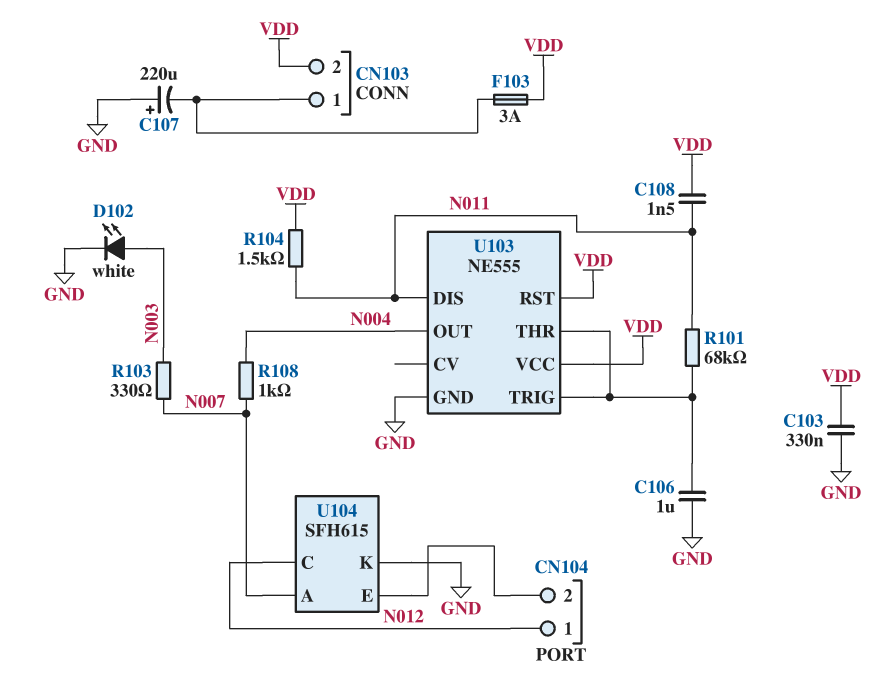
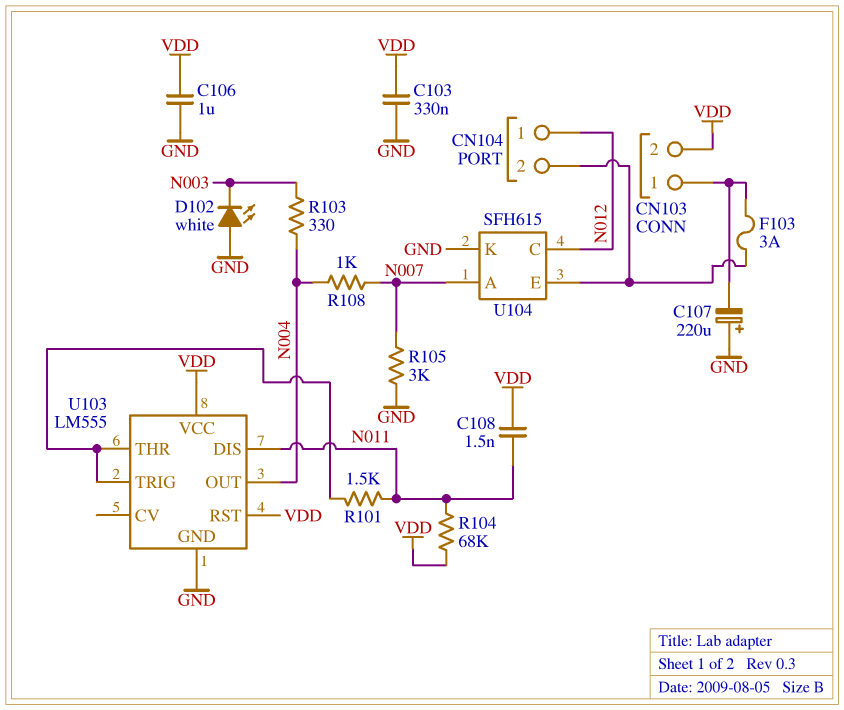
C106: 1uF (GND, U103/THR) -> 1uF (GND, VDD)
D102: LED white (A N003, K GND) -> LED white (A GND, K N003)
F103: 3A (CN103/1, VDD) -> 3A (CN103/1, CN104/2)
R101: 68k (N011, U103/THR) -> 1.5k (N011, U103/THR)
R103: 330 (N003, N007) -> 330 (N003, N004)
R104: 1.5k (N011, VDD) -> 68k (N011, VDD)
R105: none -> 3k (GND, N007)
U103: NE555 -> LM555

